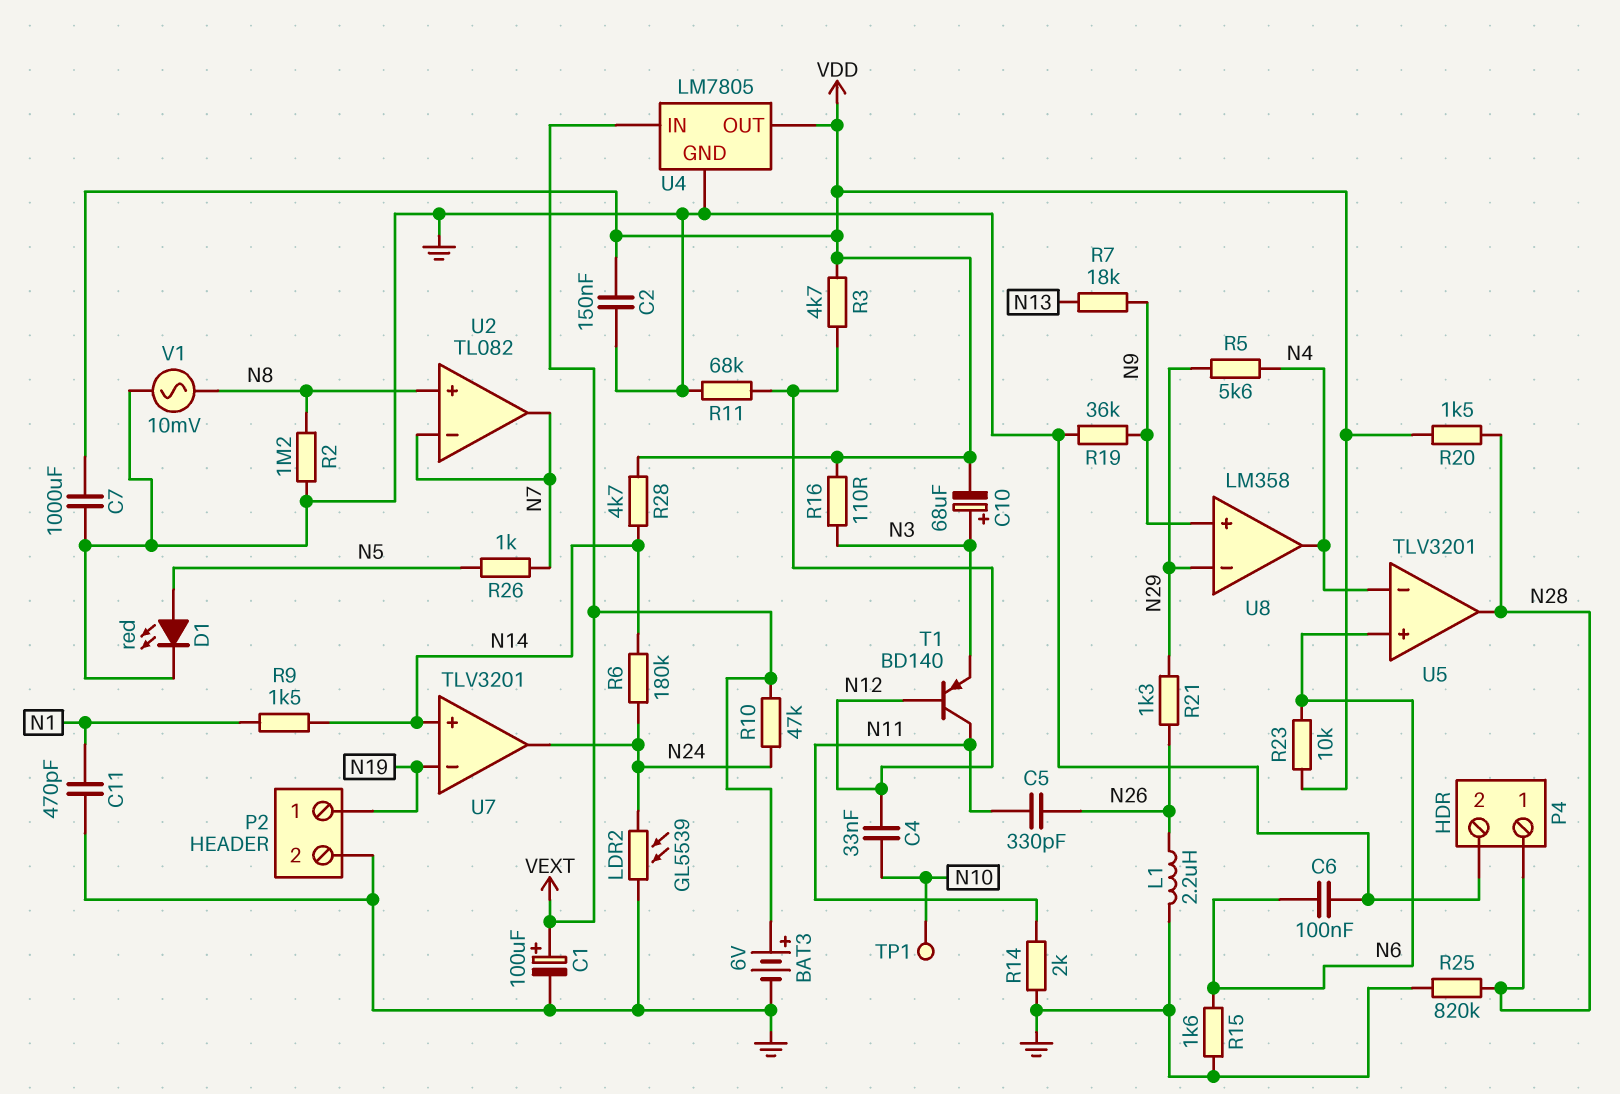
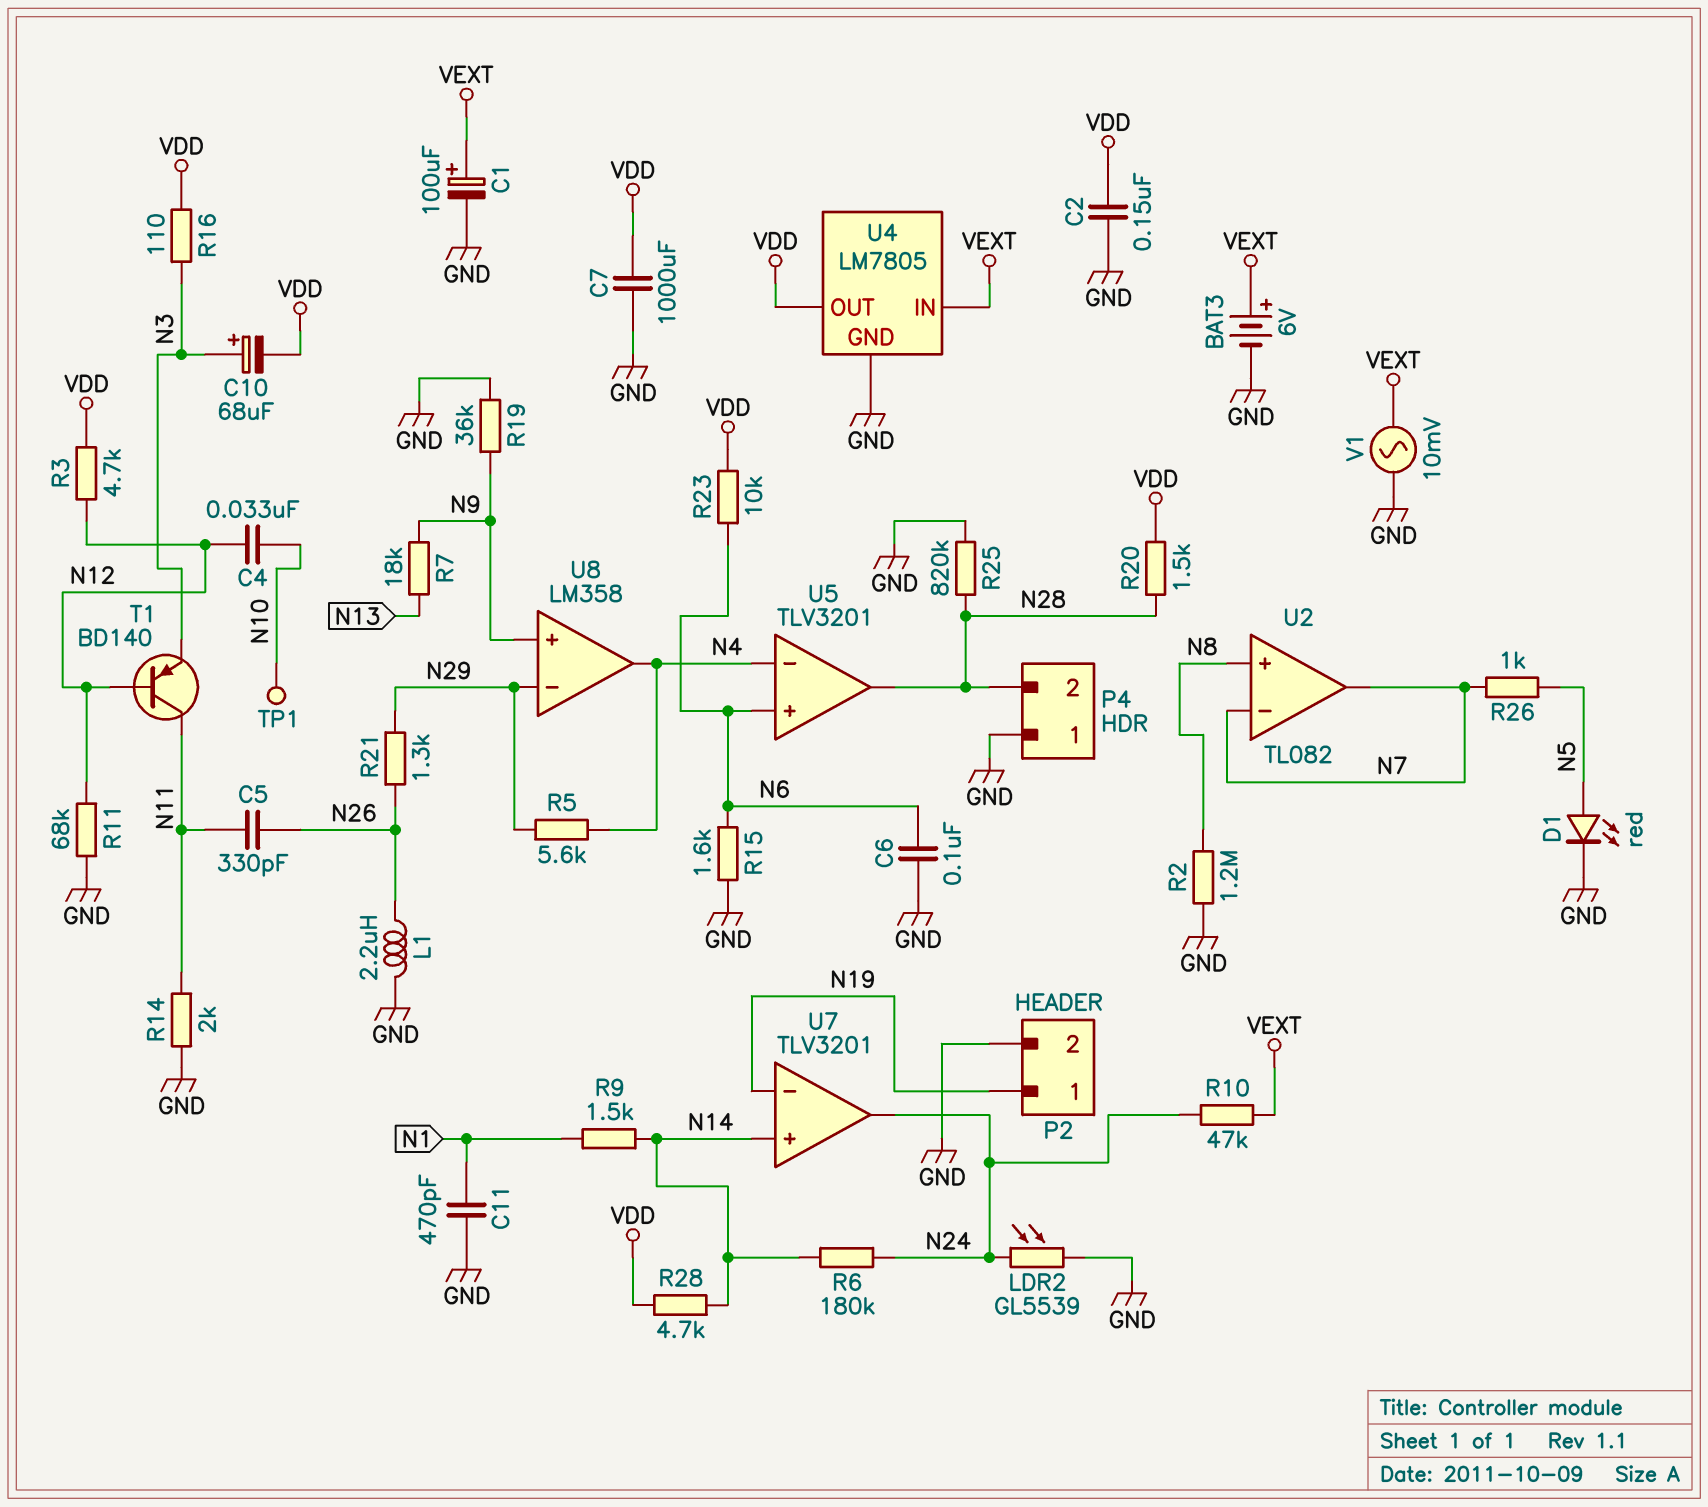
P4 pin 1: N28 -> GND
P4 pin 2: GND -> N28
V1: AC 10mV (GND, N8) -> AC 10mV (GND, VEXT)

